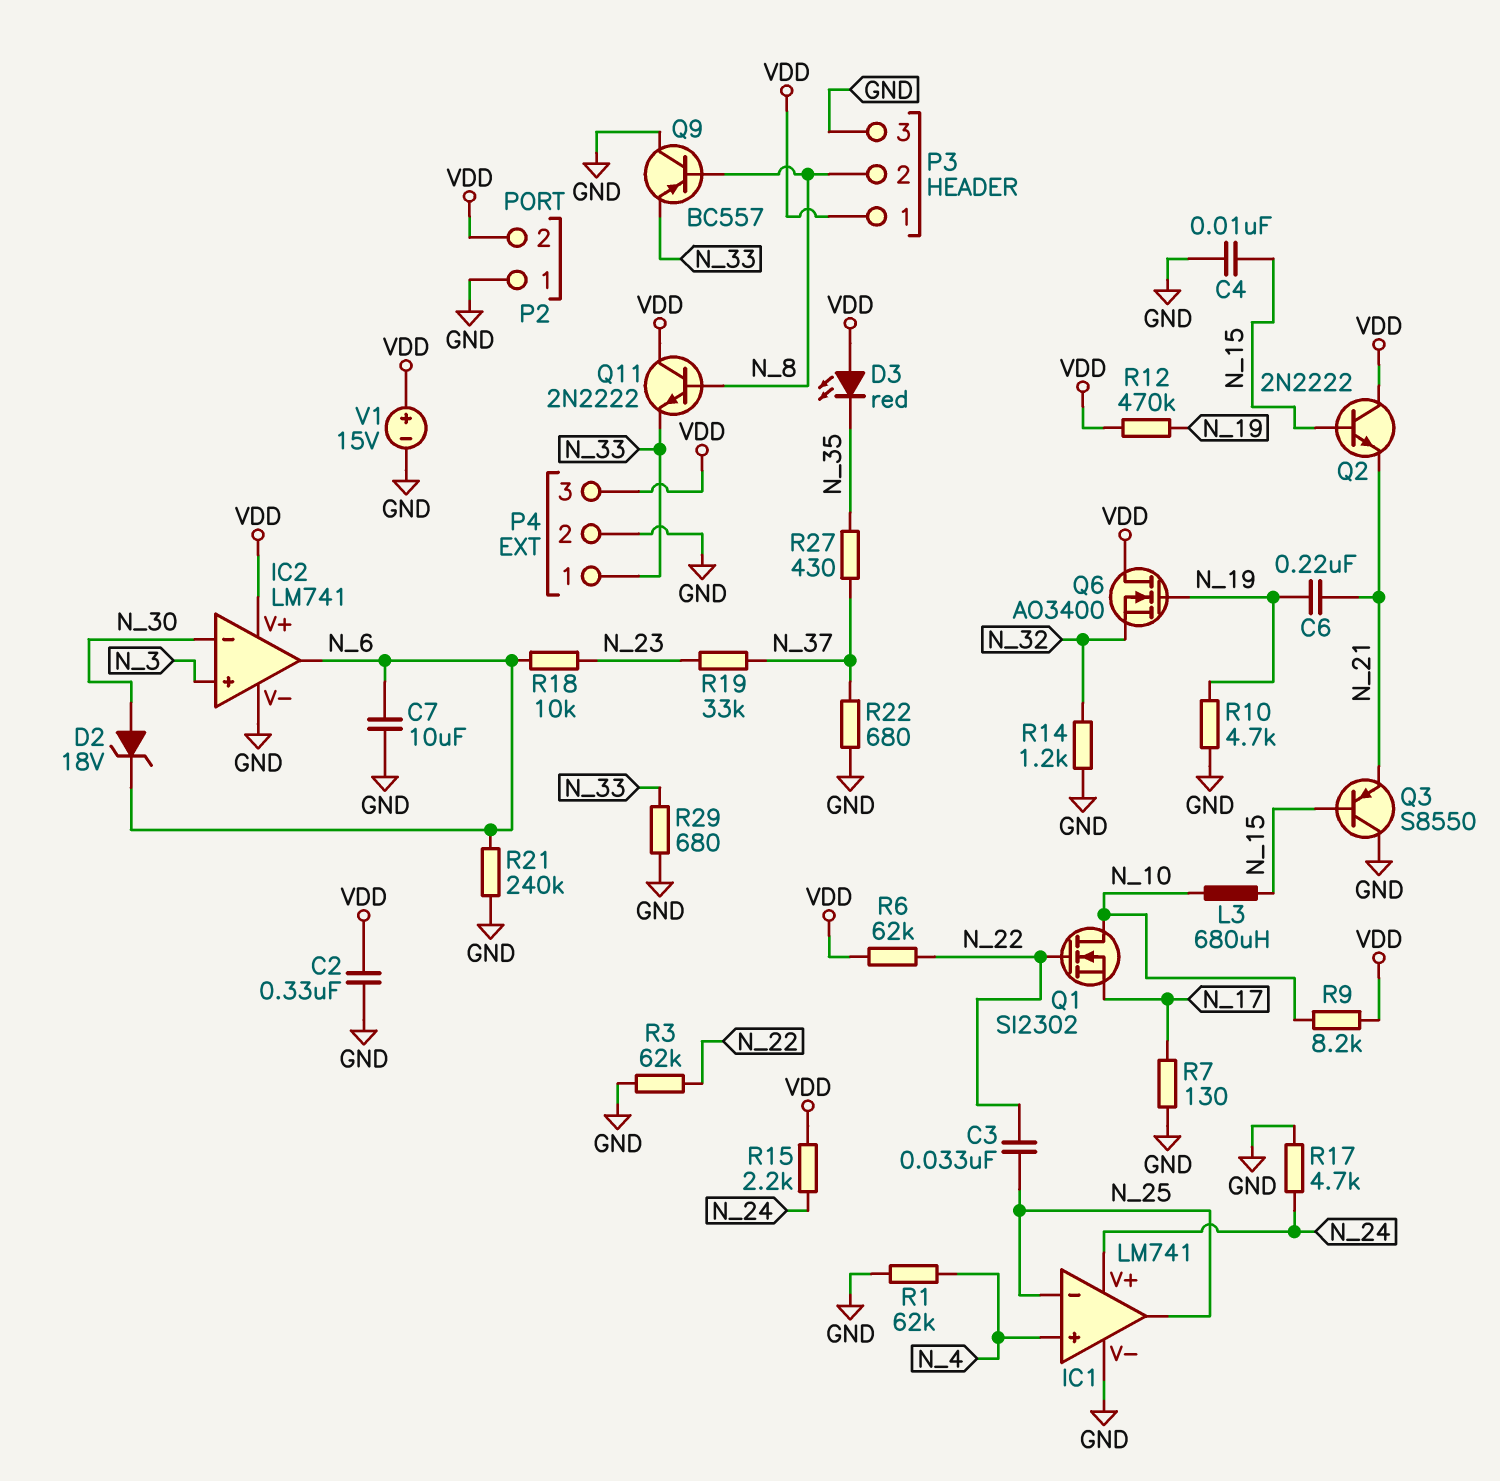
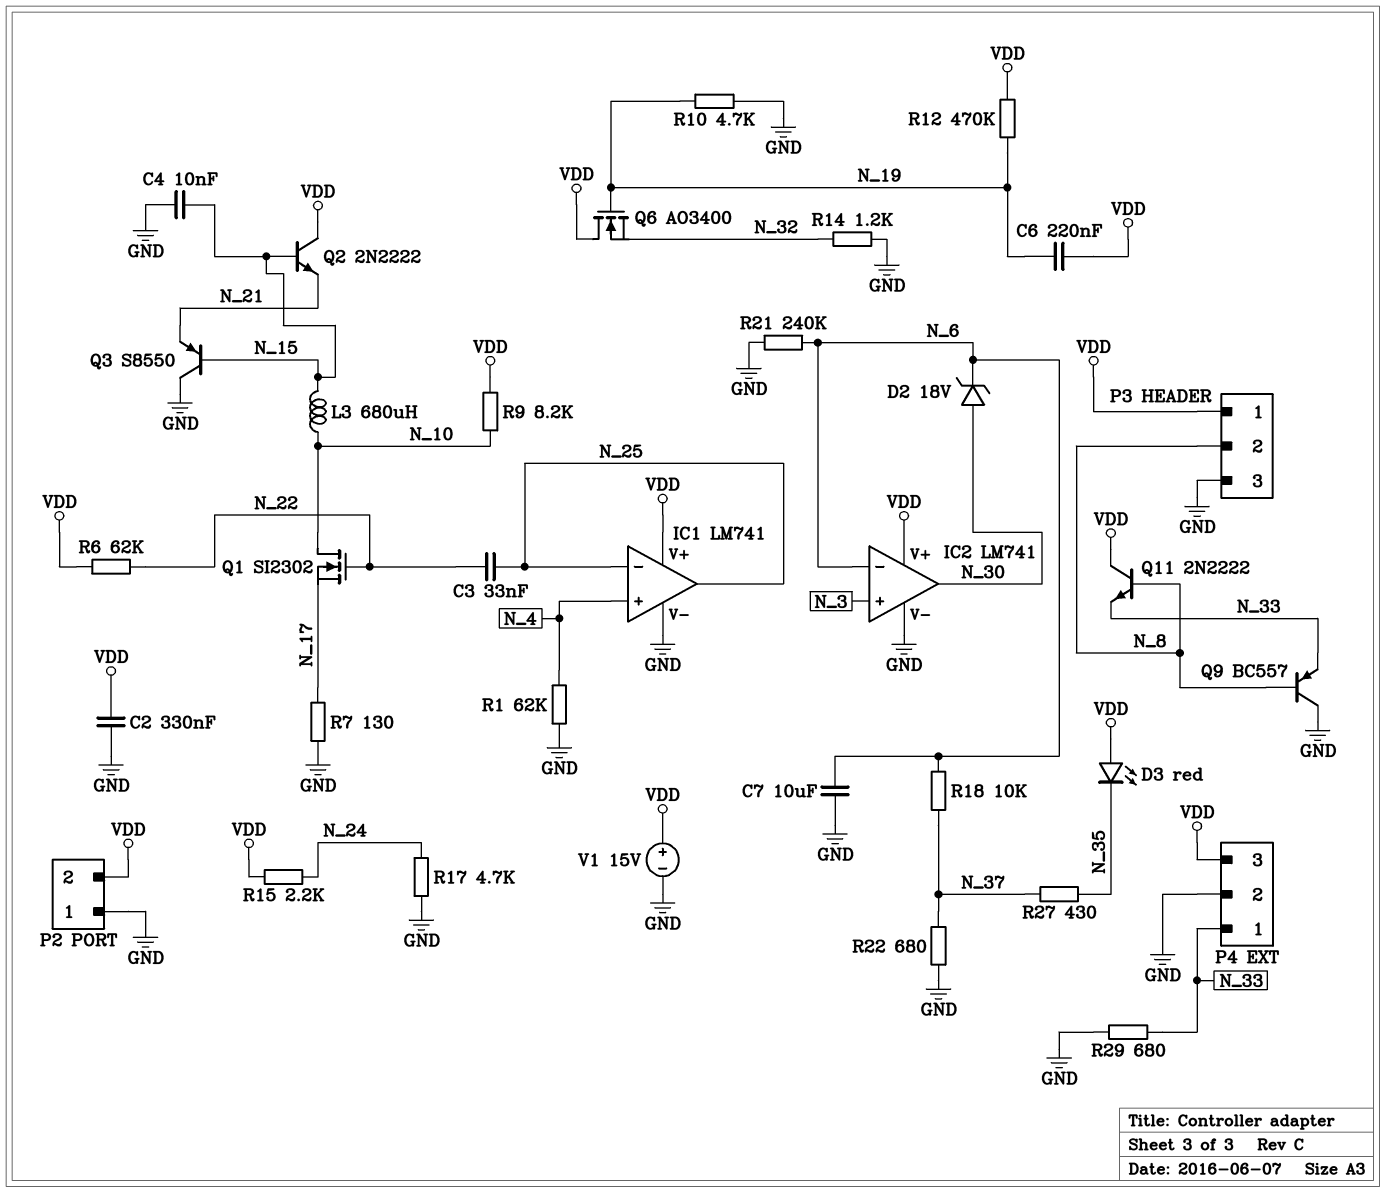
C6: 220nF (N_19, N_21) -> 220nF (N_19, VDD)
IC1 pin V+: N_24 -> VDD
IC2 pin in-: N_30 -> N_6
IC2 pin out: N_6 -> N_30
R3: 62k (GND, N_22) -> none
R18: 10k (N_6, N_23) -> 10k (N_6, N_37)
R19: 33k (N_23, N_37) -> none

